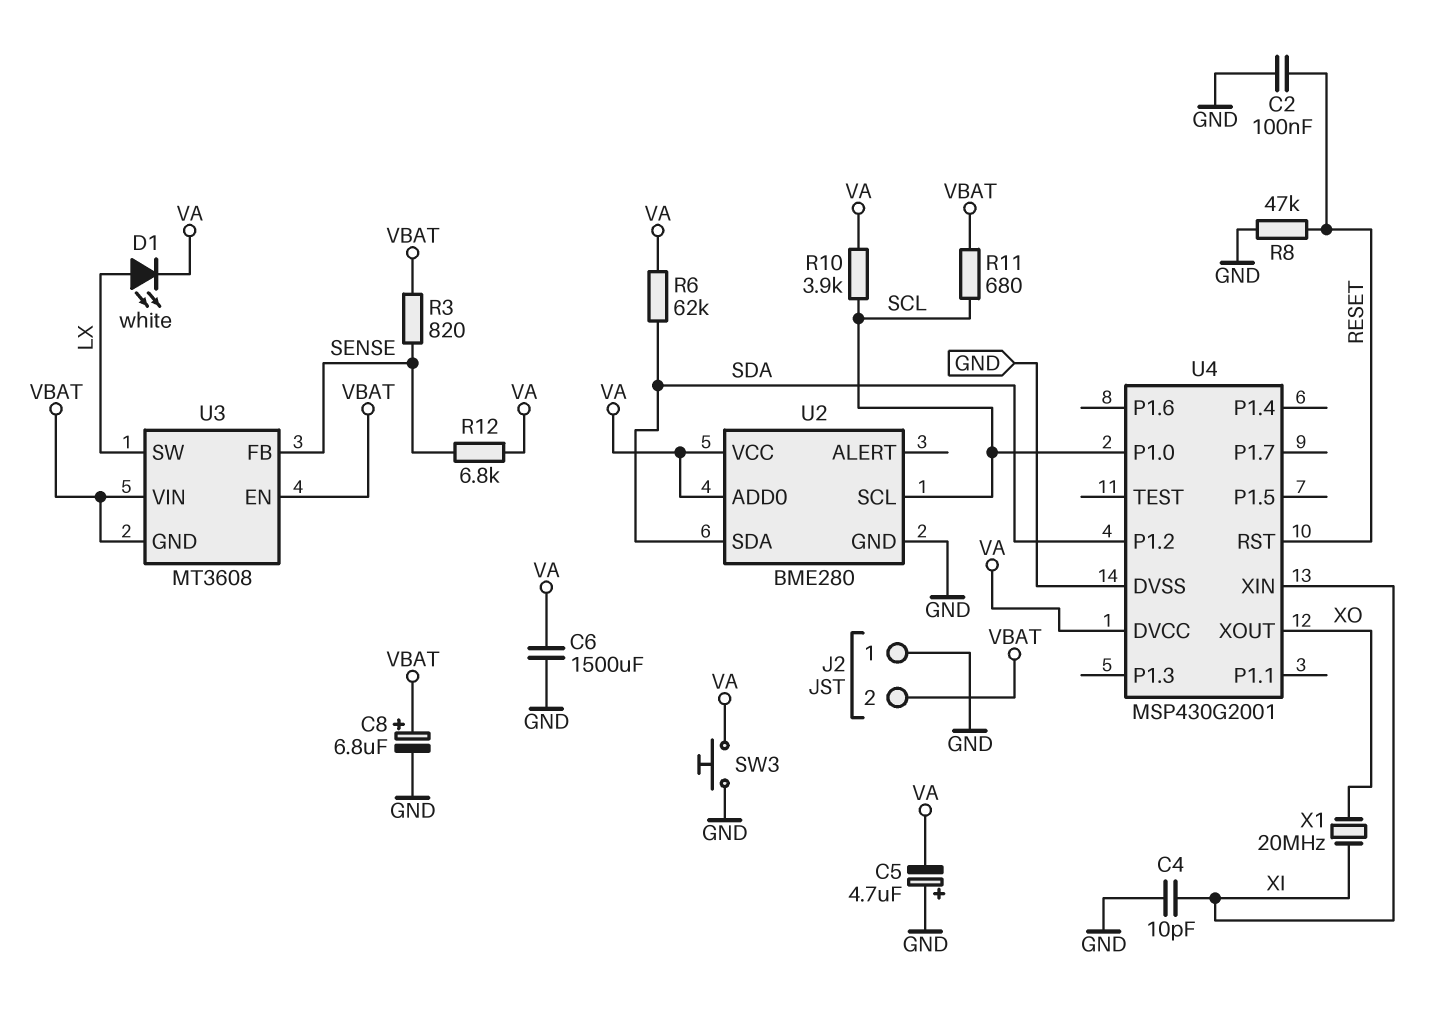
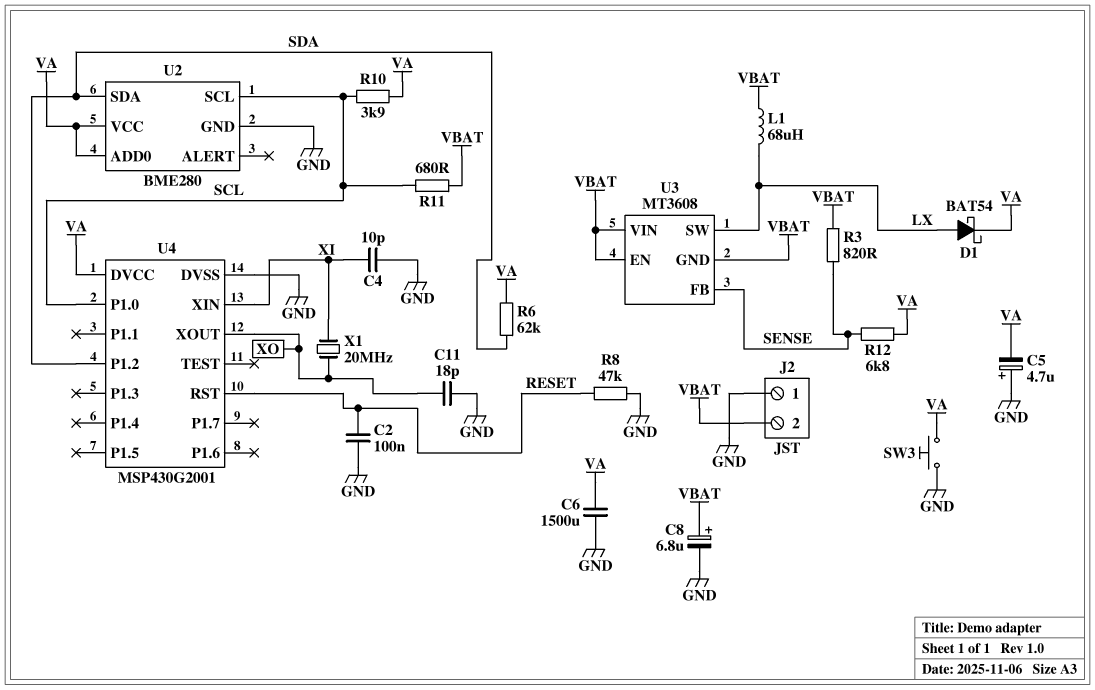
C11: none -> 18pF (GND, XO)
D1: LED white (A LX, K VA) -> schottky BAT54 (A LX, K VA)
L1: none -> 68uH (LX, VBAT)

